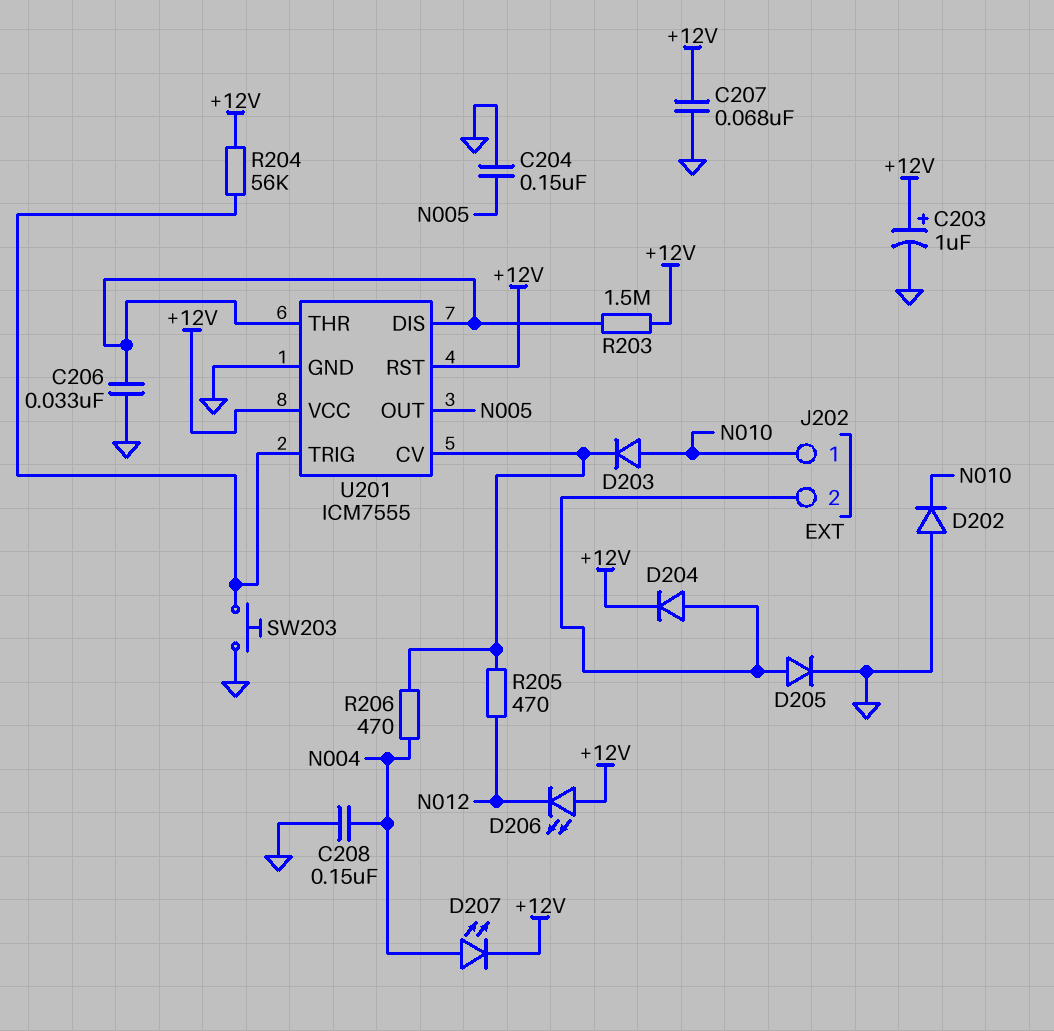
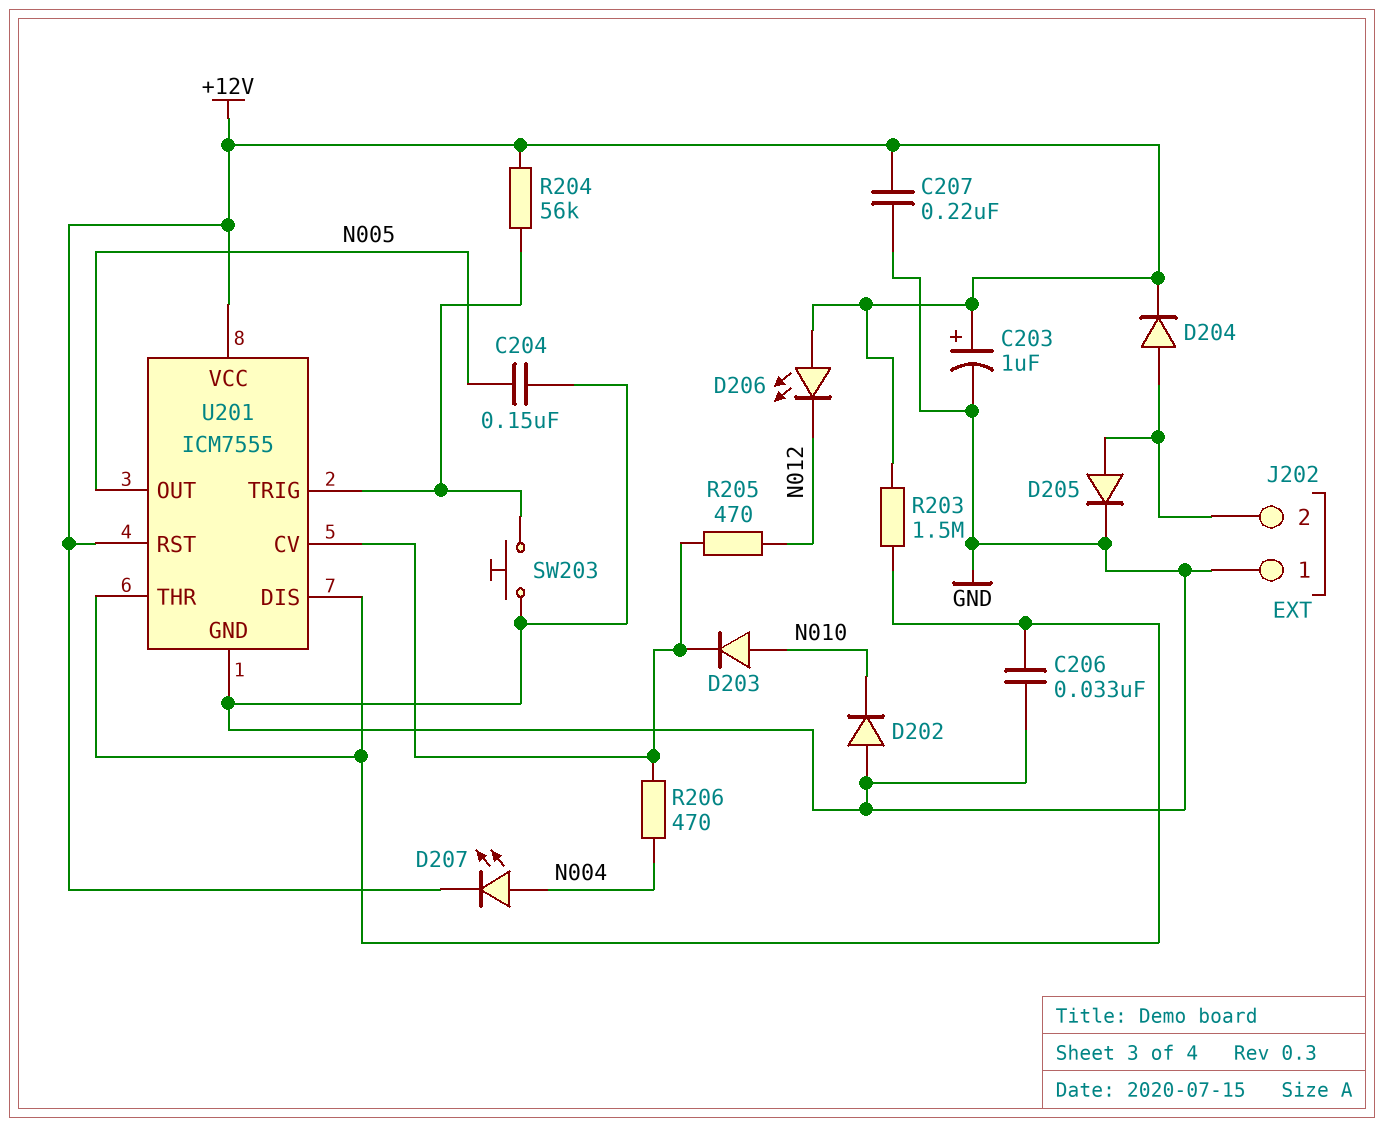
C207: 68nF (+12V, GND) -> 220nF (+12V, GND)
C208: 150nF (GND, N004) -> none
J202 pin 1: N010 -> GND

